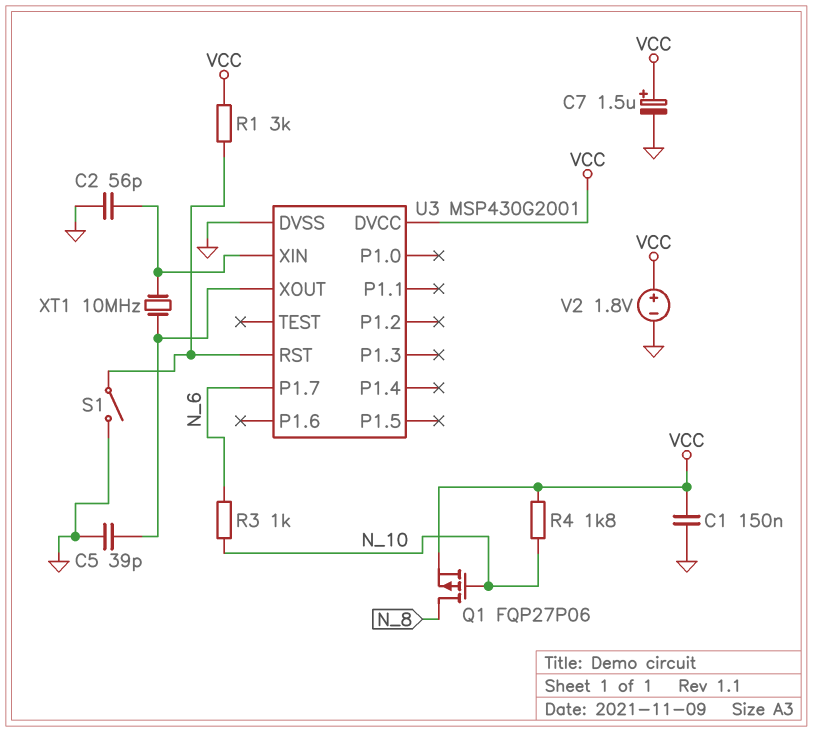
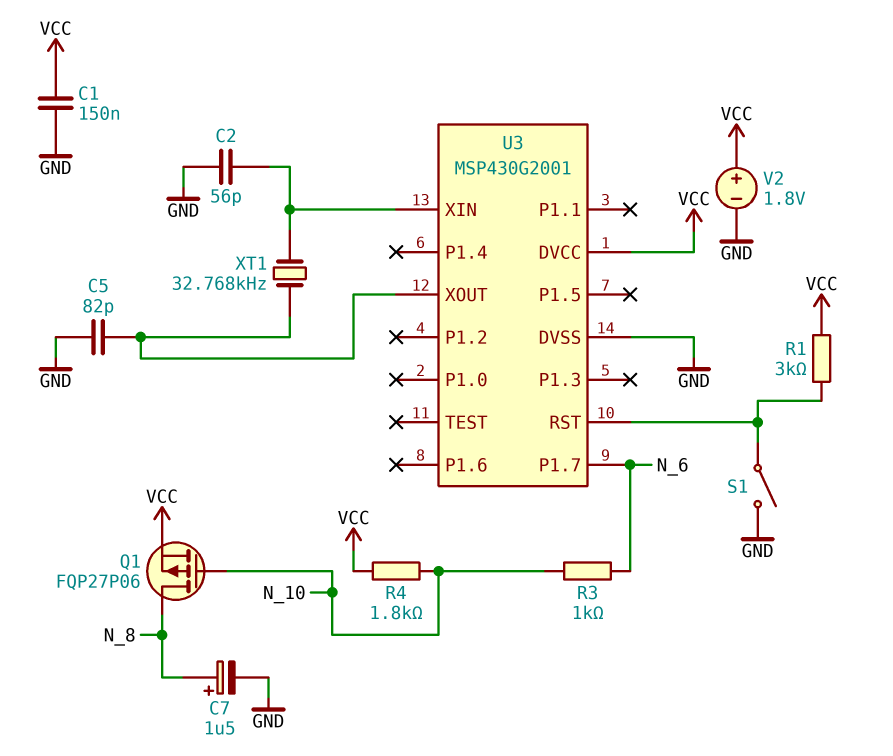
C5: 39pF (GND, U3/XOUT) -> 82pF (GND, U3/XOUT)
C7: 1.5uF (plus VCC, minus GND) -> 1.5uF (plus N_8, minus GND)
XT1: 10MHz (U3/XIN, U3/XOUT) -> 32.768kHz (U3/XIN, U3/XOUT)

